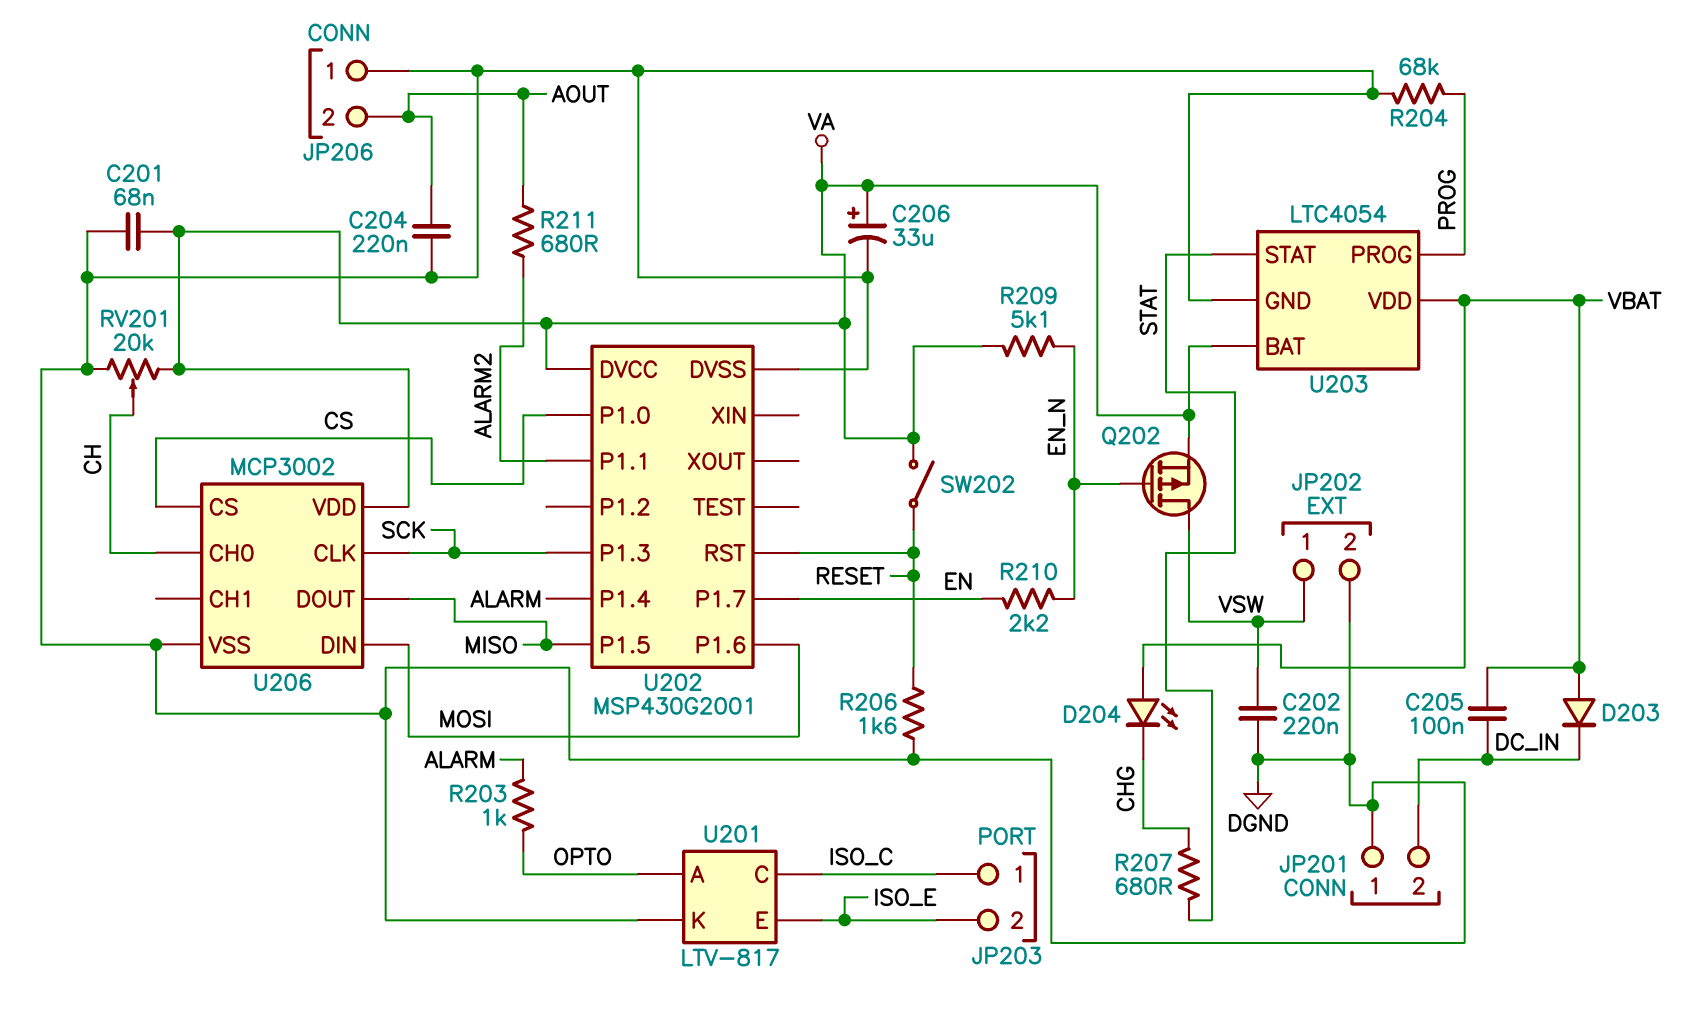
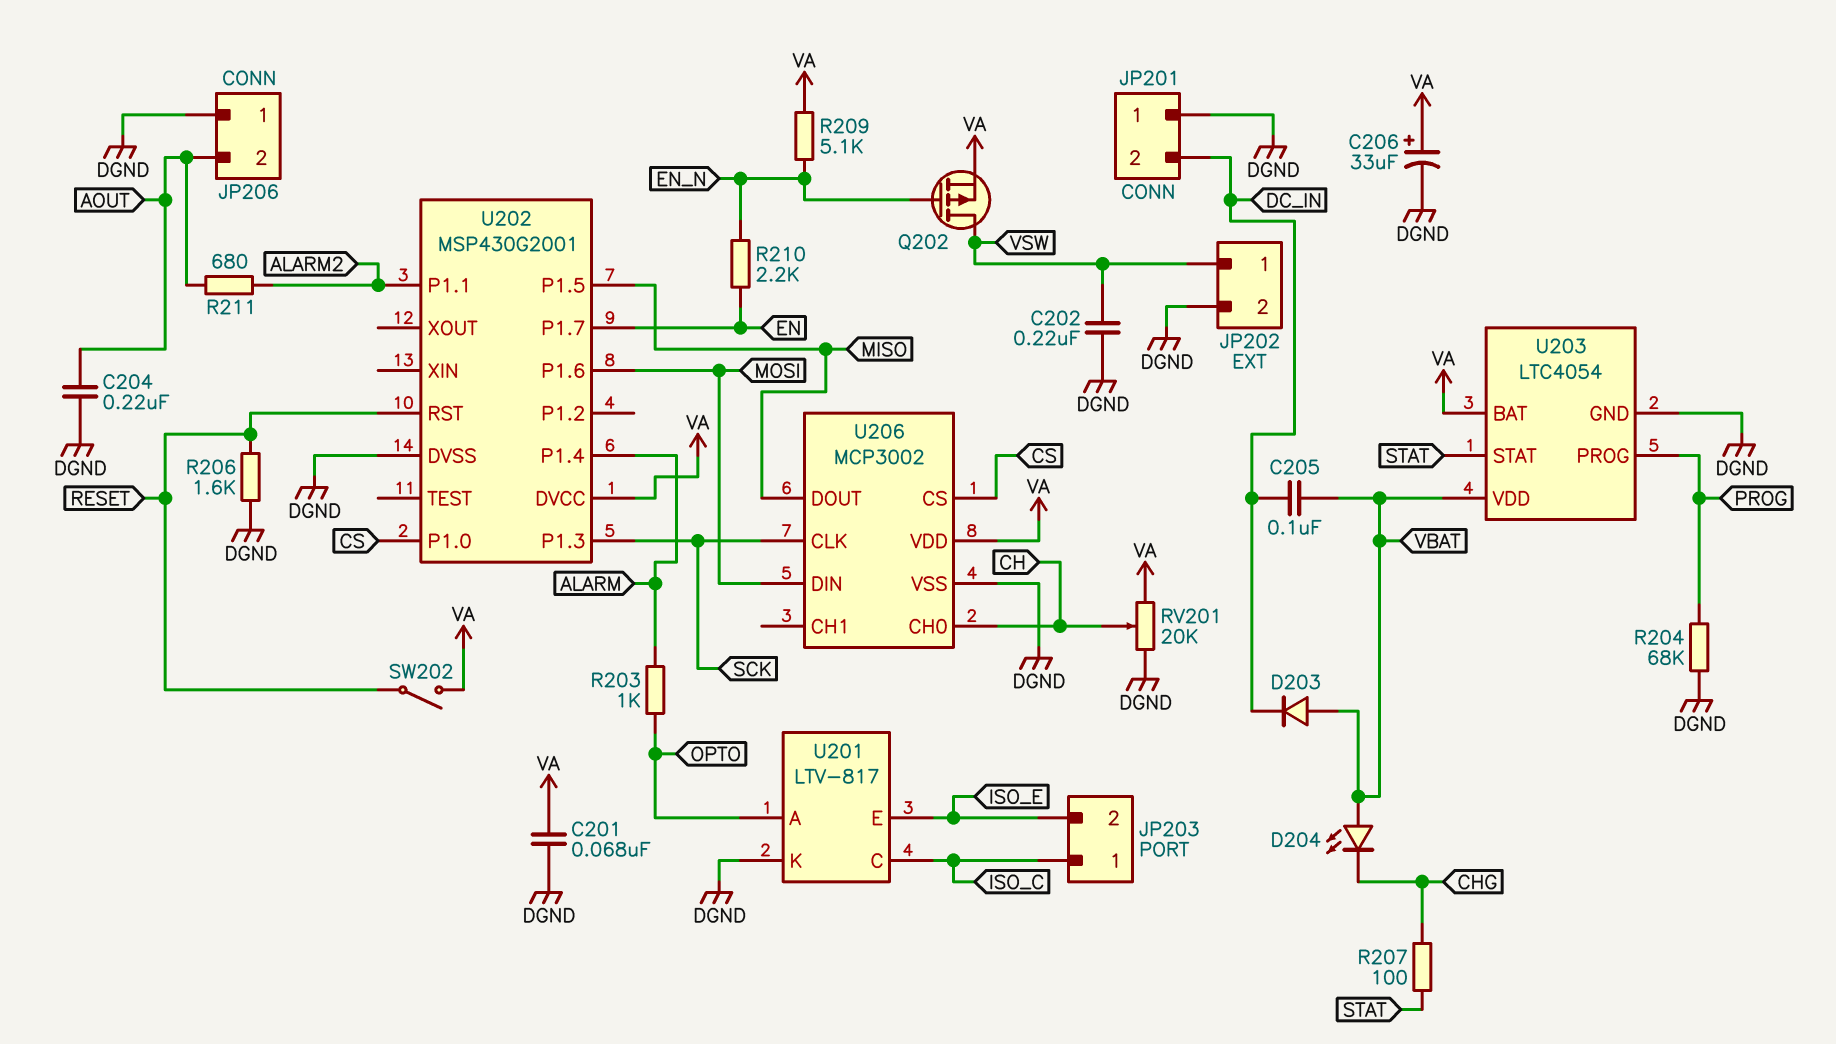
R207: 680 (CHG, STAT) -> 100 (CHG, STAT)

